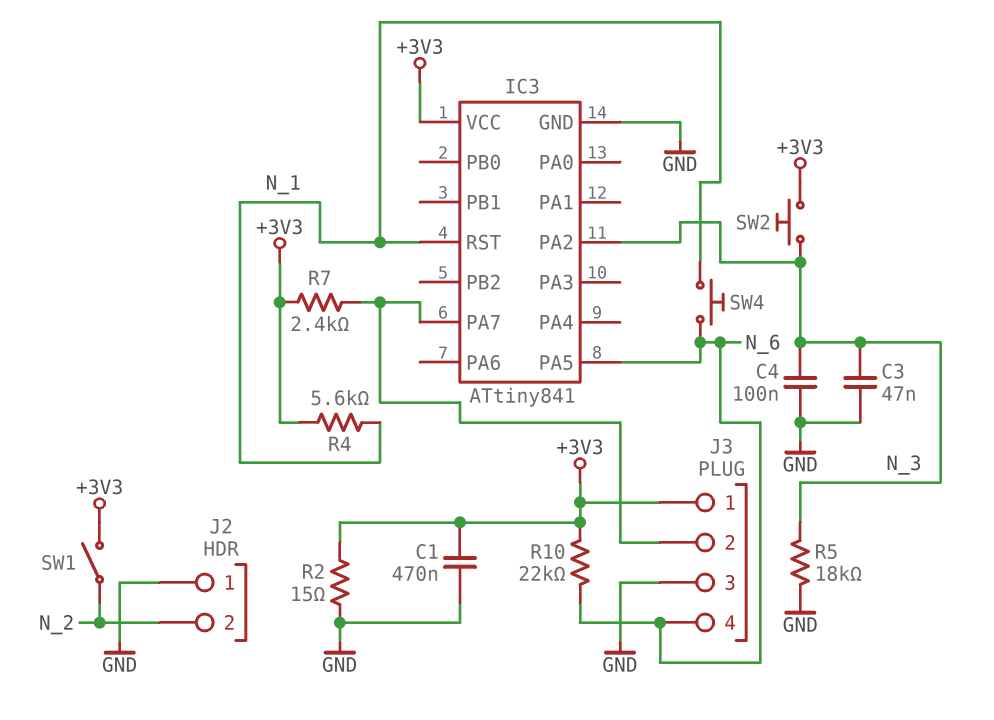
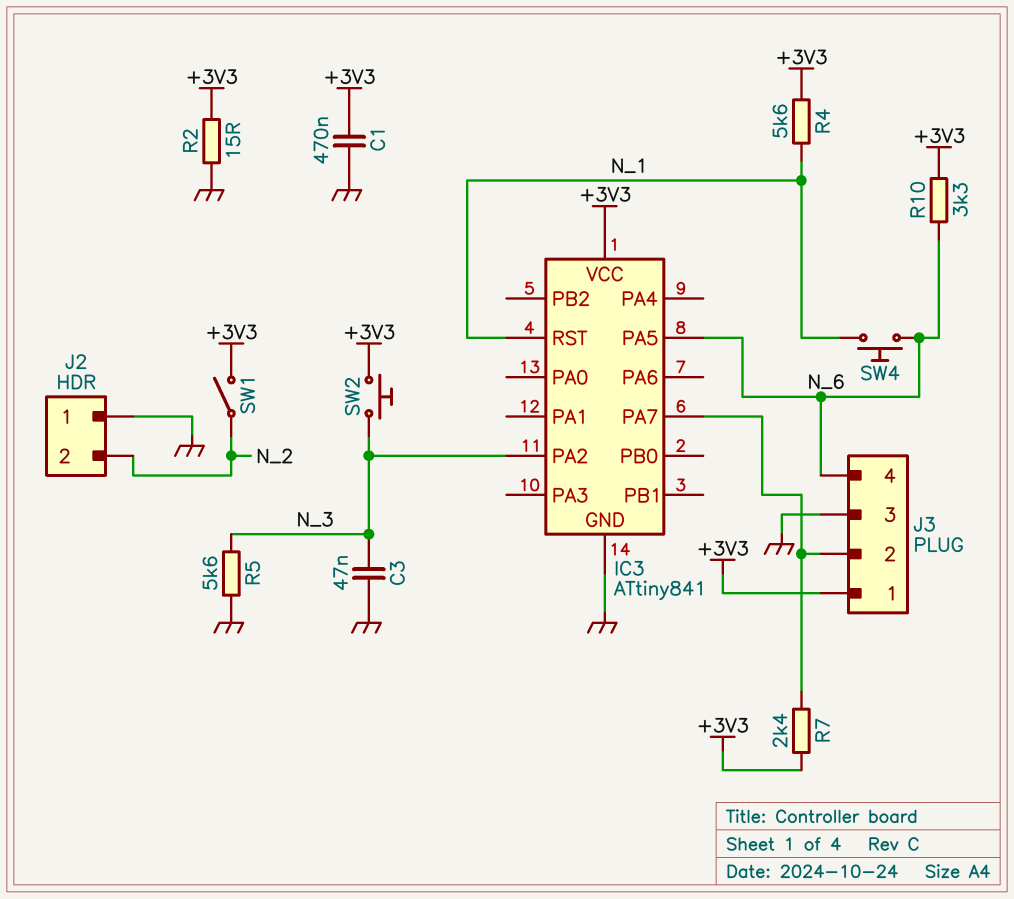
C4: 100nF (GND, N_3) -> none
R5: 18k (GND, N_3) -> 5.6k (GND, N_3)
R10: 22k (+3V3, N_6) -> 3.3k (+3V3, N_6)

